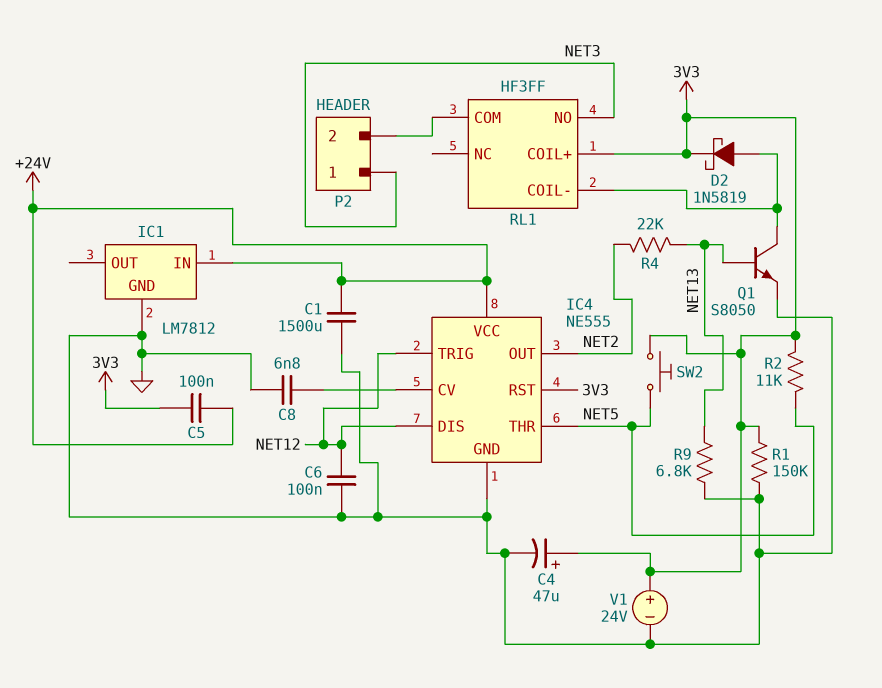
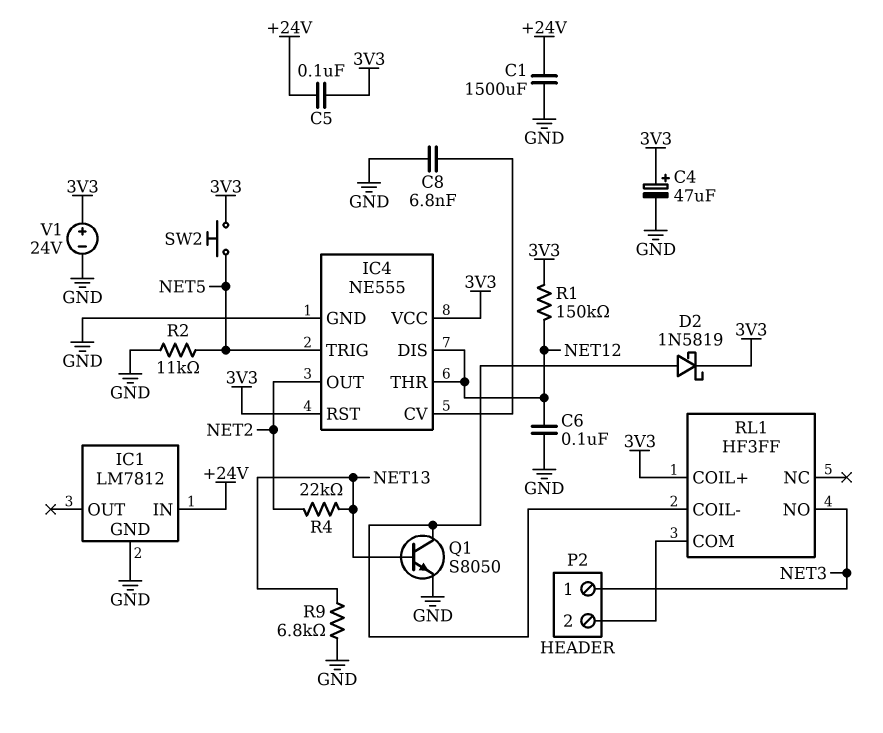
IC4 pin THR: NET5 -> NET12
IC4 pin TRIG: NET12 -> NET5
IC4 pin VCC: +24V -> 3V3
R1: 150k (3V3, GND) -> 150k (3V3, NET12)
R2: 11k (3V3, NET5) -> 11k (GND, NET5)

